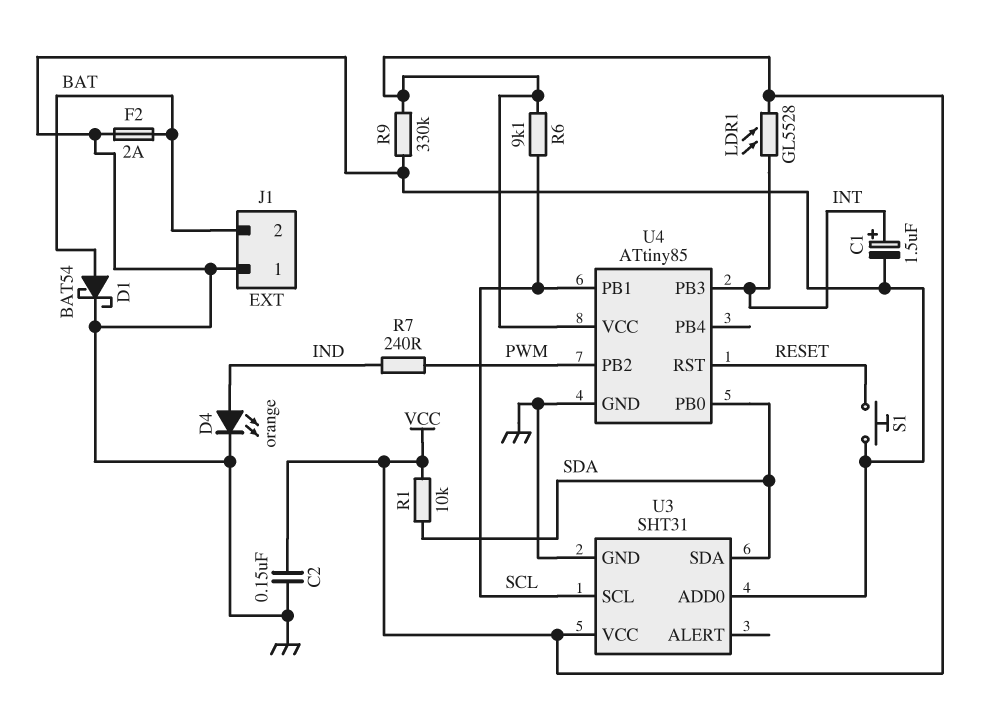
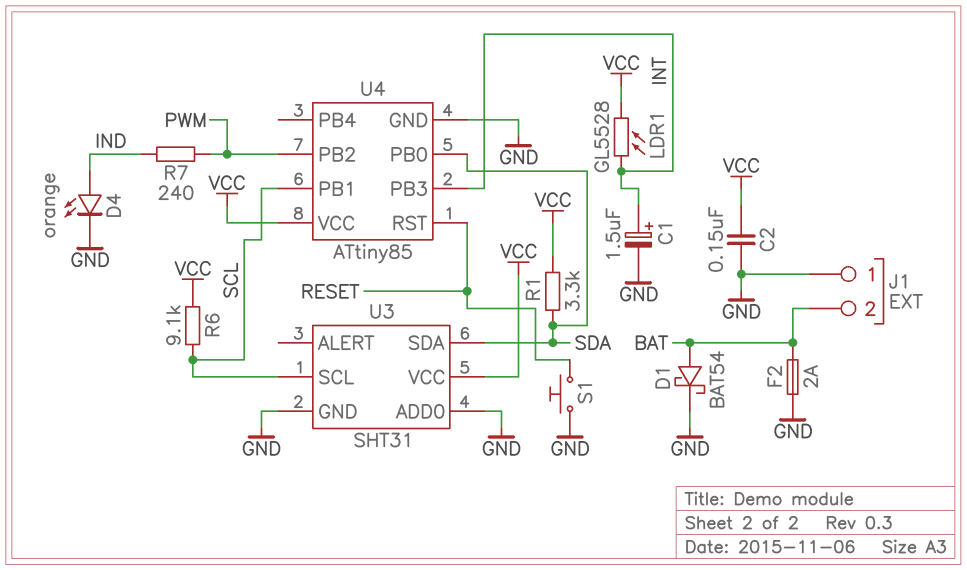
R1: 10k (SDA, VCC) -> 3.3k (SDA, VCC)
R9: 330k (GND, VCC) -> none

